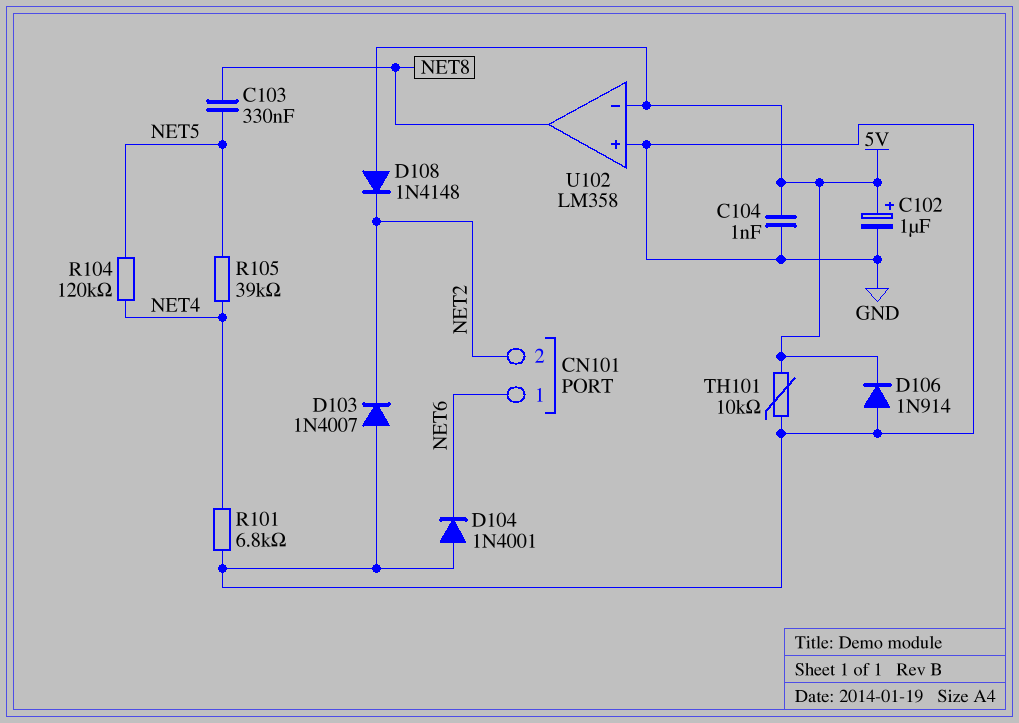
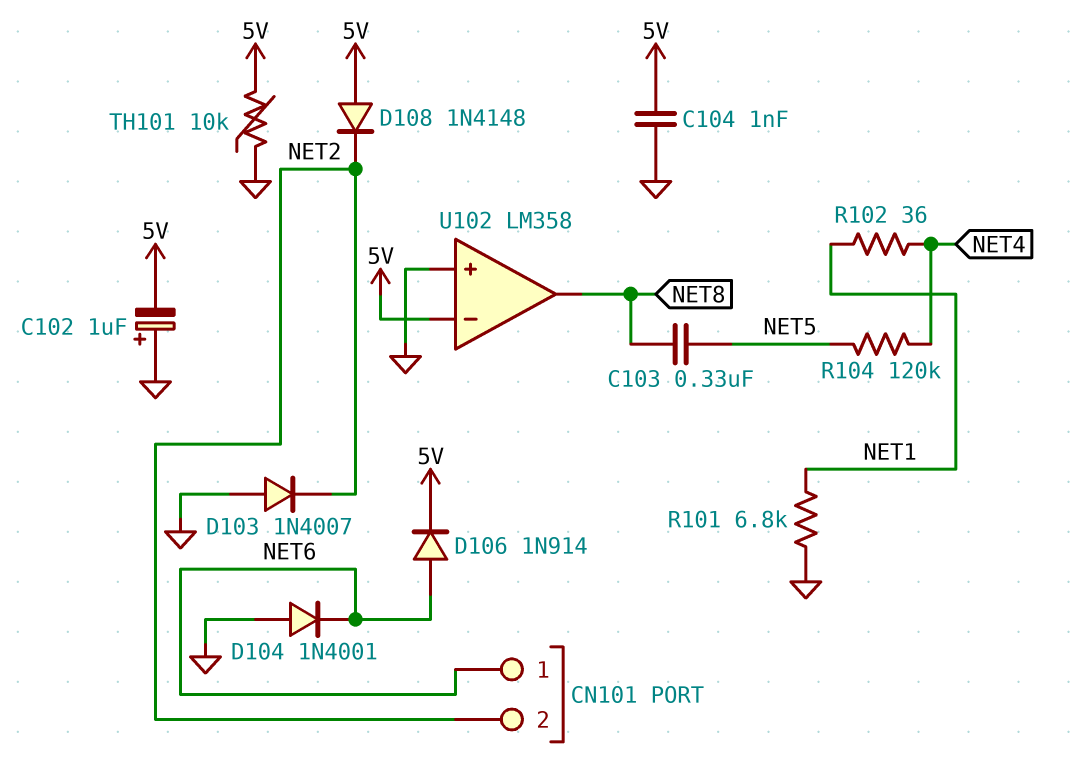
C102: 1uF (plus 5V, minus GND) -> 1uF (plus GND, minus 5V)
D106: diode 1N914 (A GND, K 5V) -> diode 1N914 (A NET6, K 5V)
R101: 6.8k (GND, NET4) -> 6.8k (GND, NET1)
R102: none -> 36 (NET1, NET4)
R105: 39k (NET4, NET5) -> none

